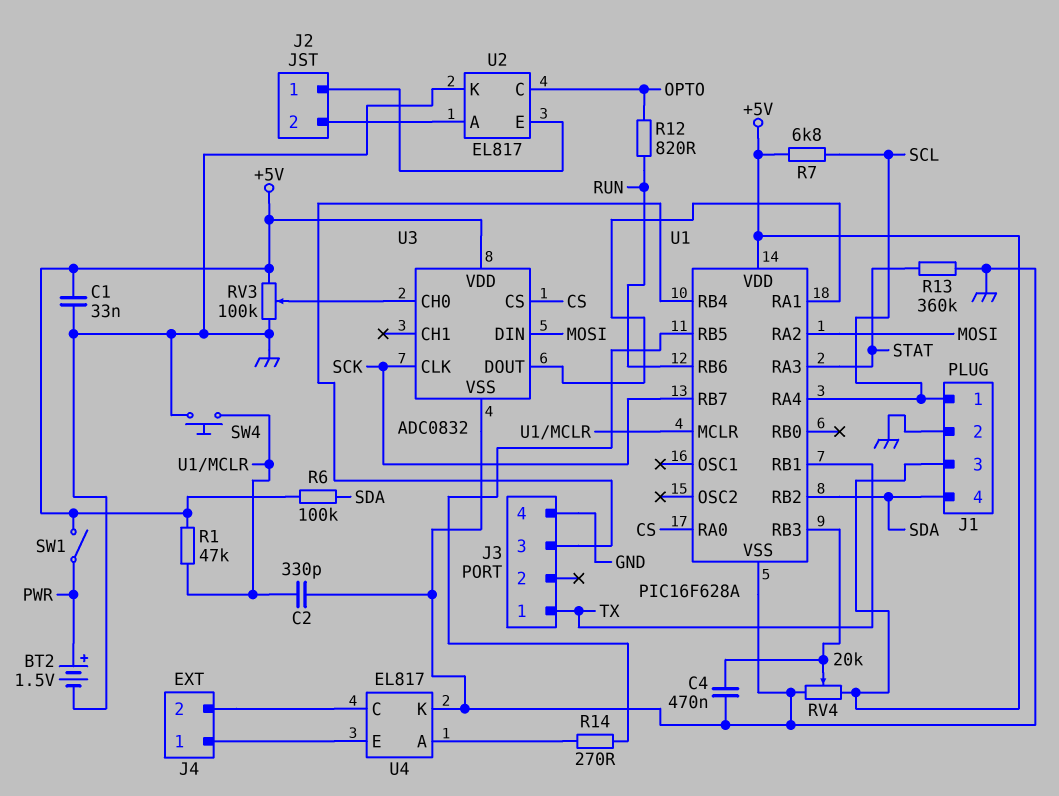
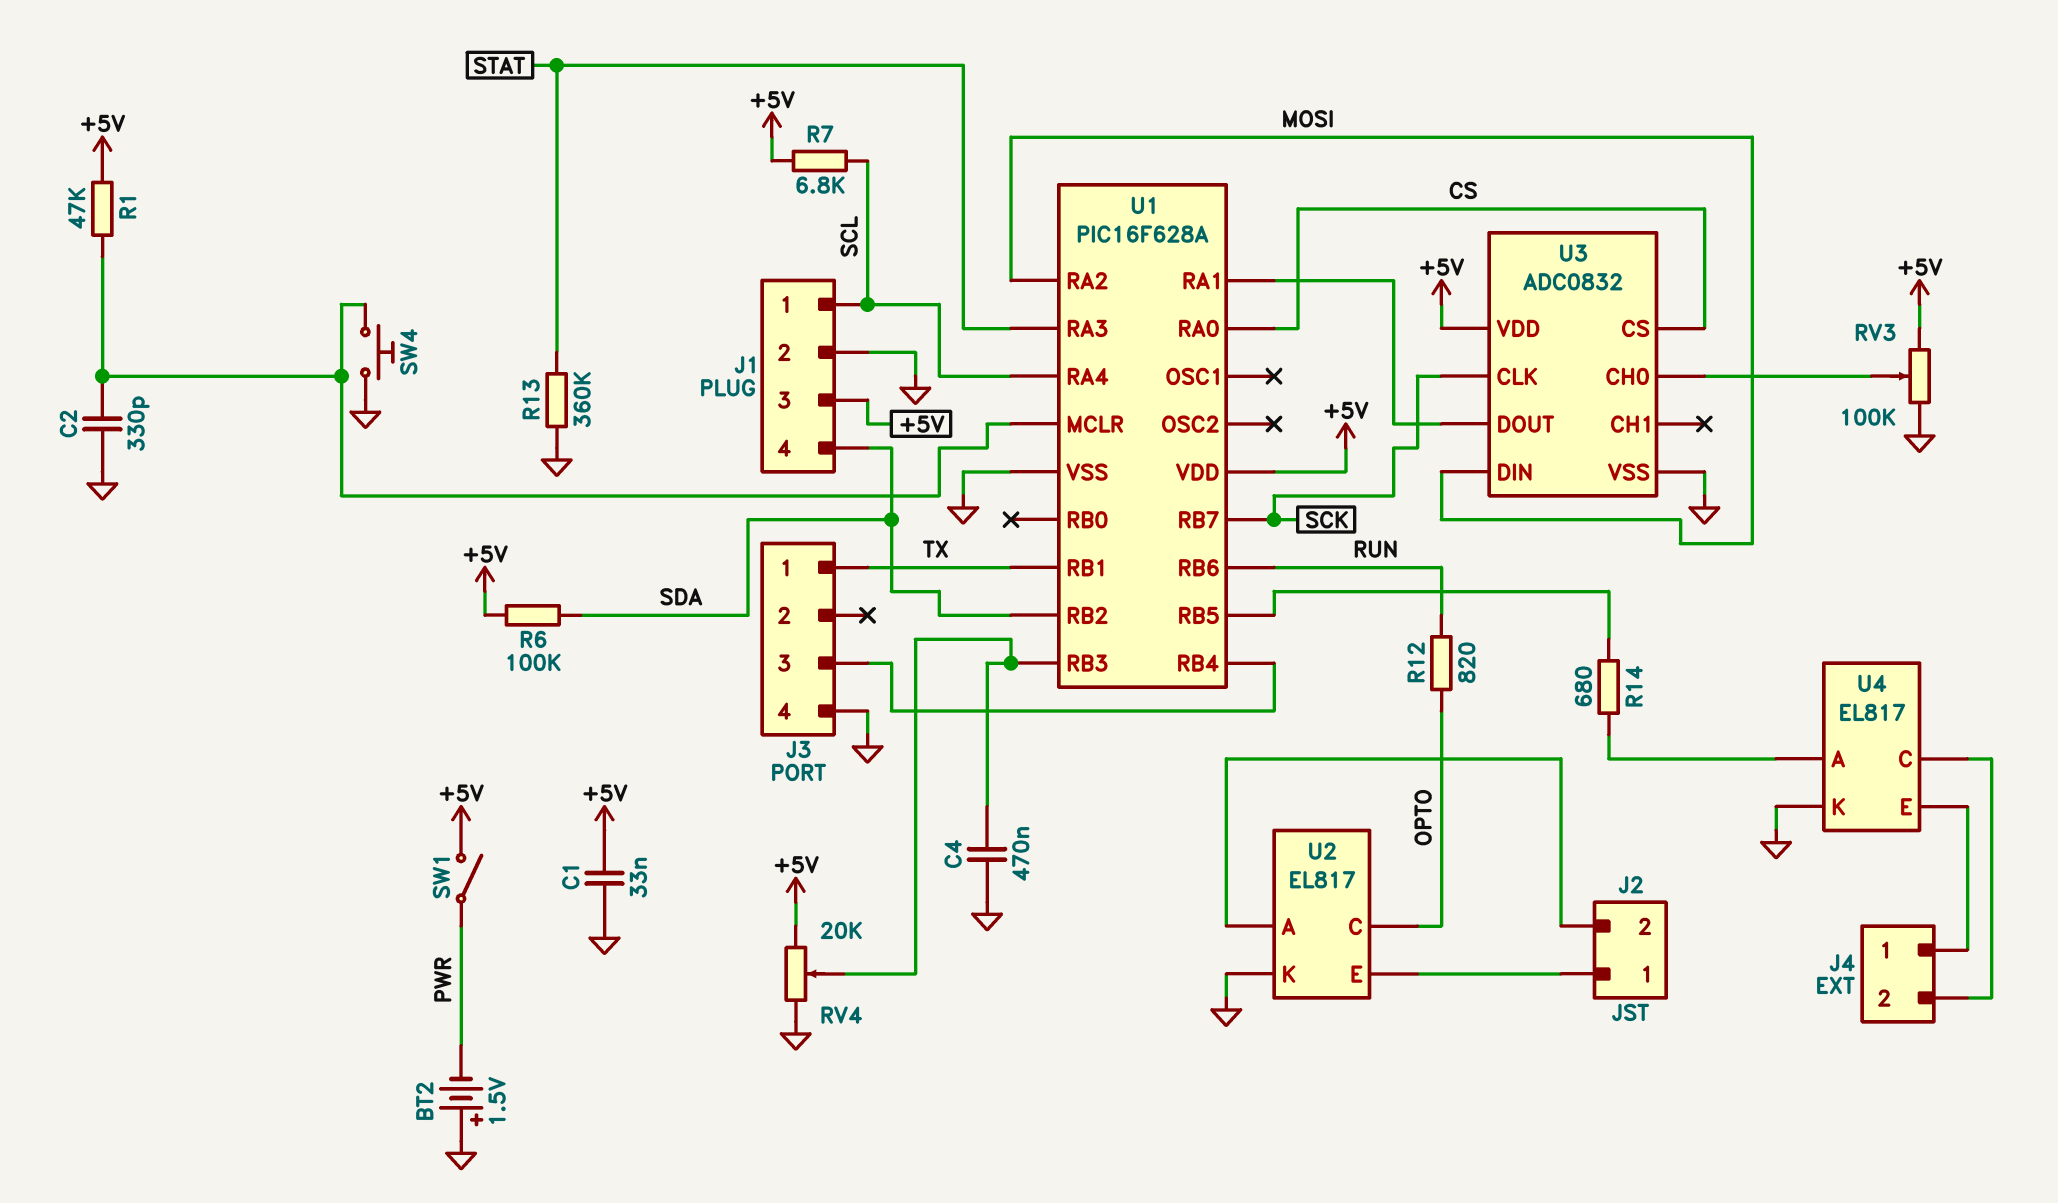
BT2: 1.5V (plus PWR, minus GND) -> 1.5V (plus GND, minus PWR)
R14: 270 (U1/RB5, U4/A) -> 680 (U1/RB5, U4/A)

